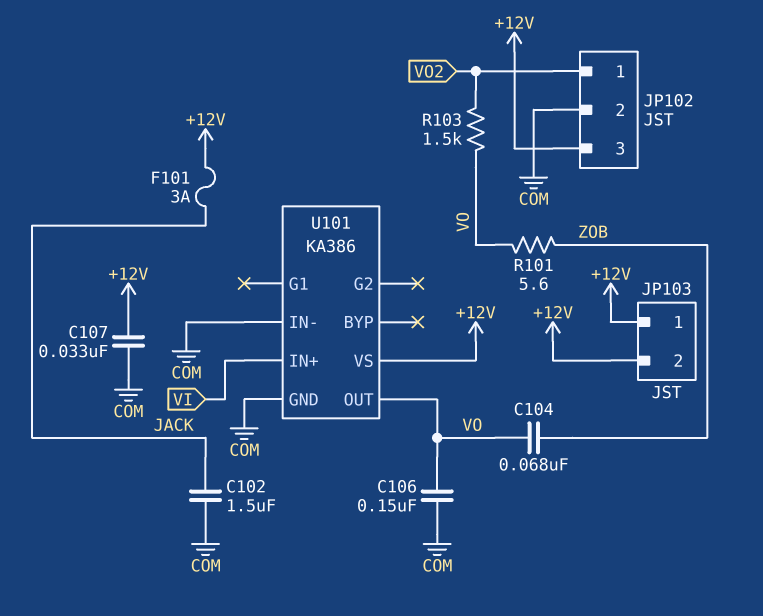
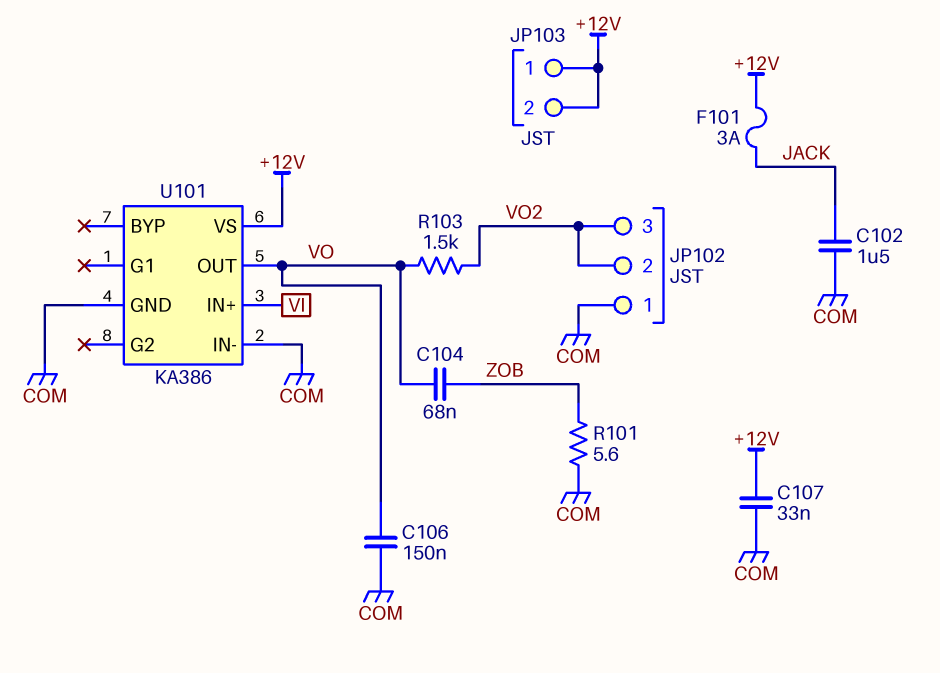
JP102 pin 1: VO2 -> COM
JP102 pin 2: COM -> VO2
JP102 pin 3: +12V -> VO2
R101: 5.6 (VO, ZOB) -> 5.6 (COM, ZOB)

